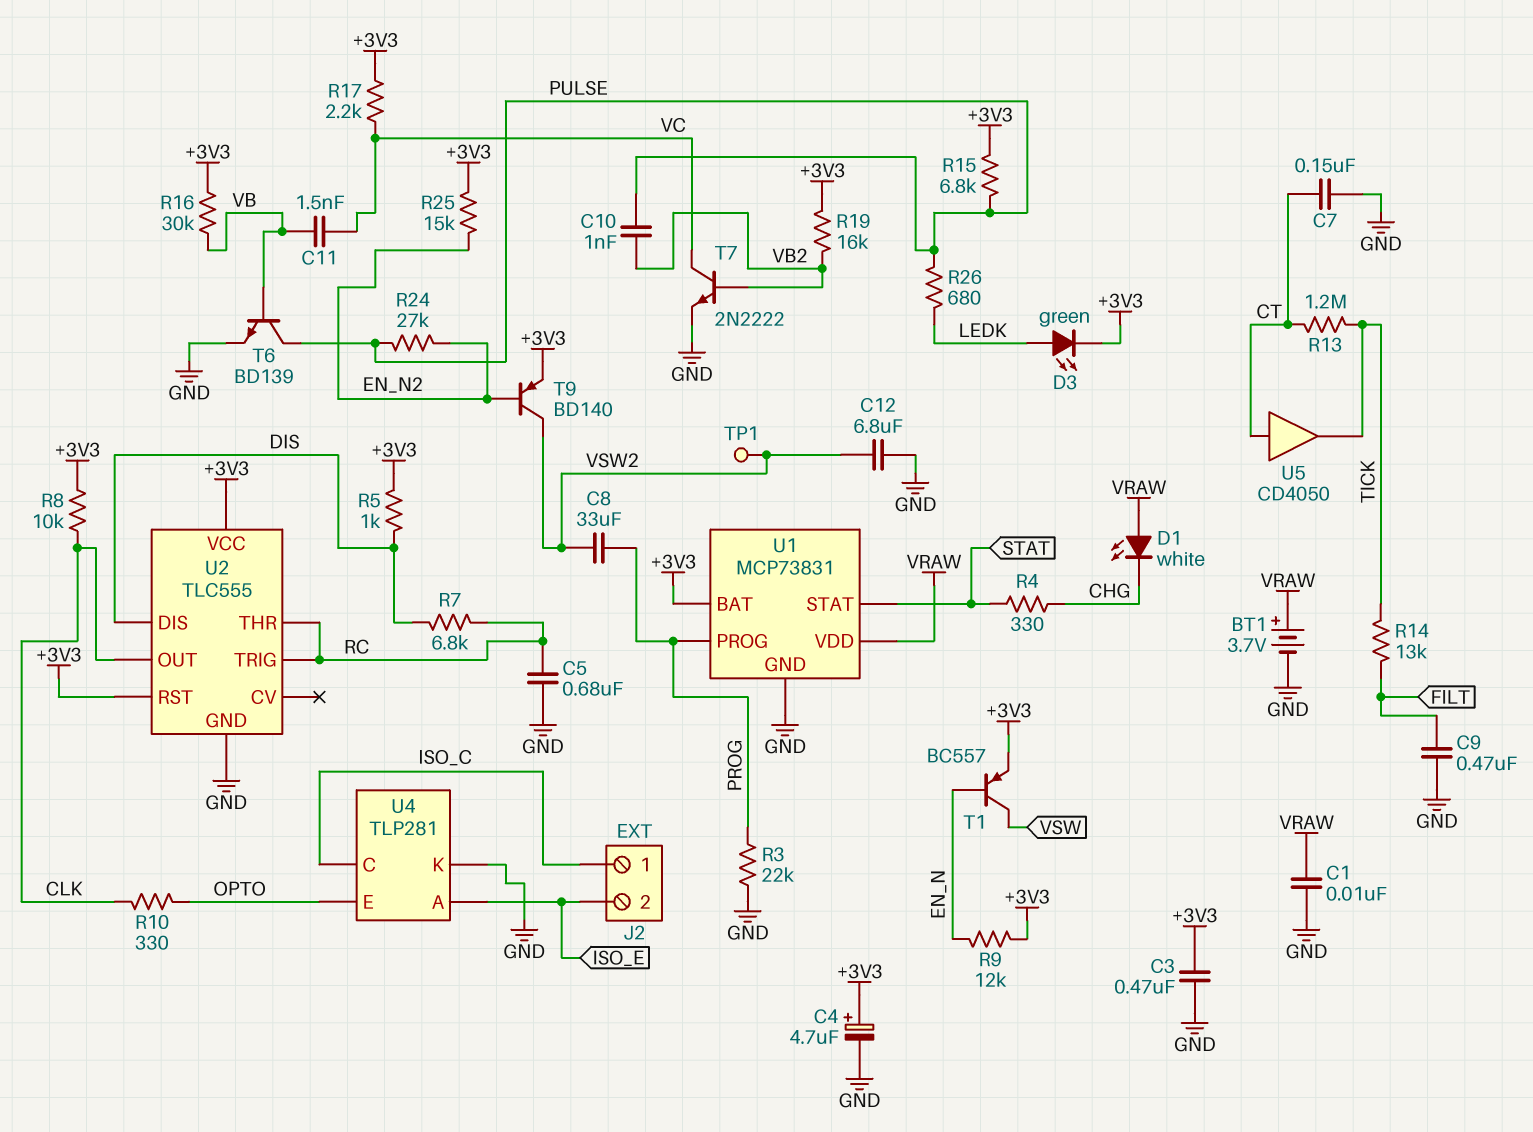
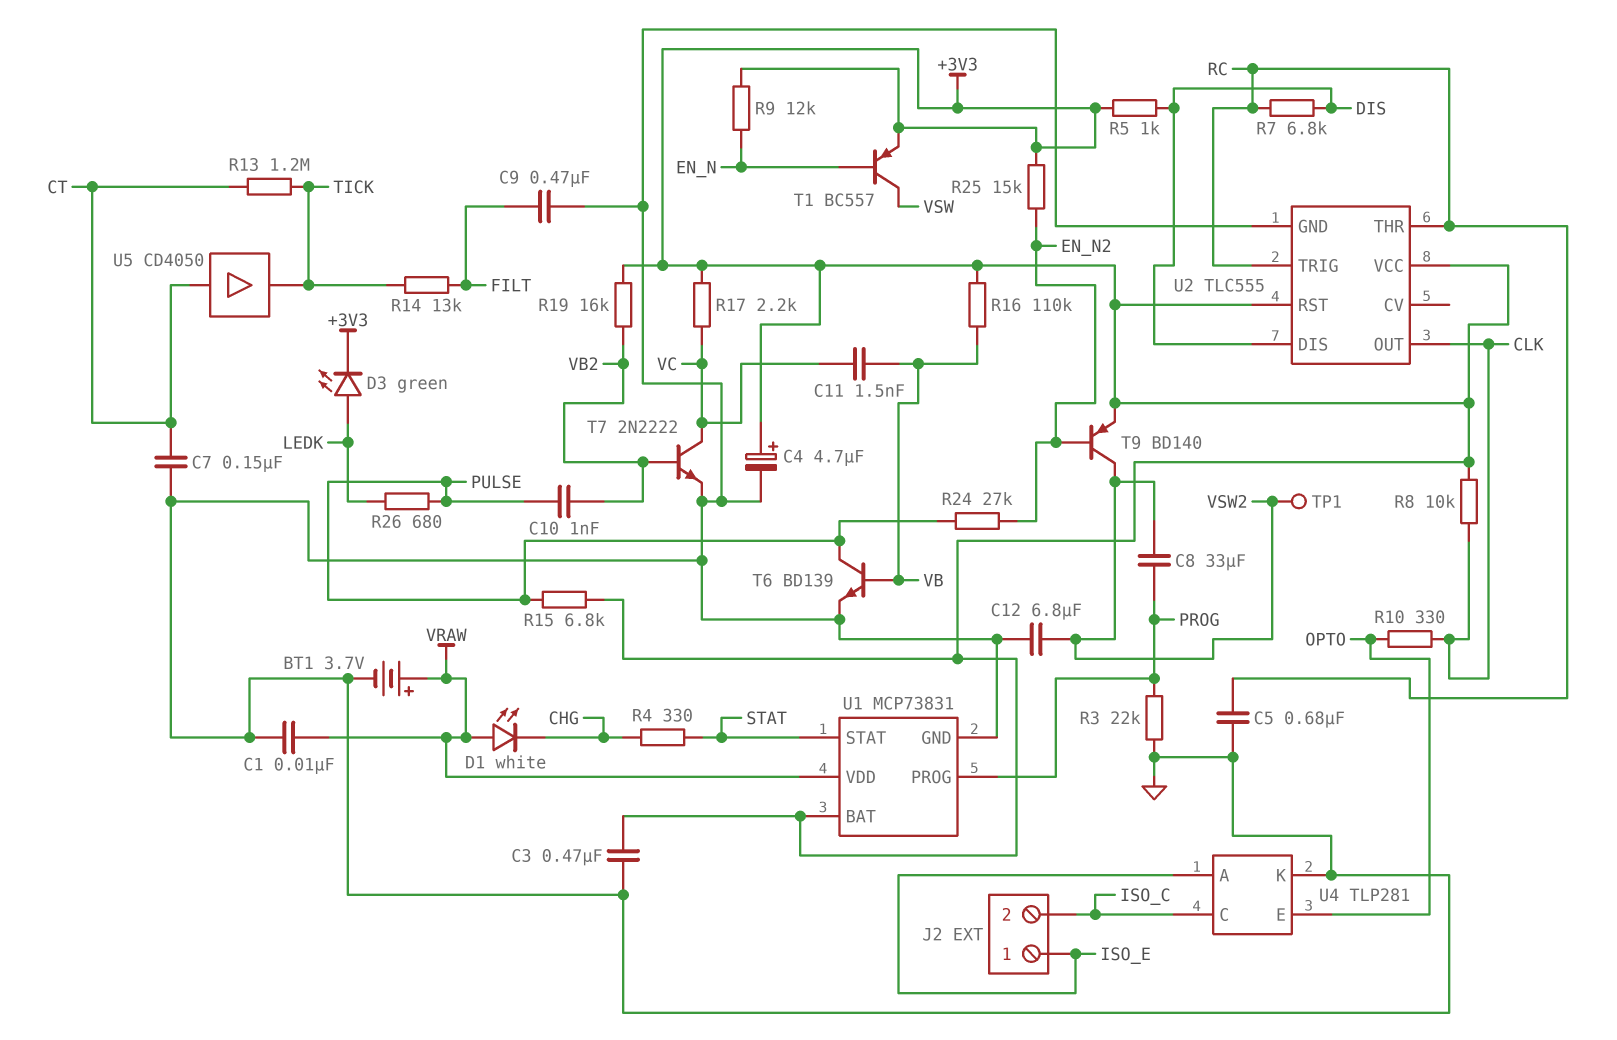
J2 pin 1: ISO_C -> ISO_E
J2 pin 2: ISO_E -> ISO_C
R16: 30k (+3V3, VB) -> 110k (+3V3, VB)

